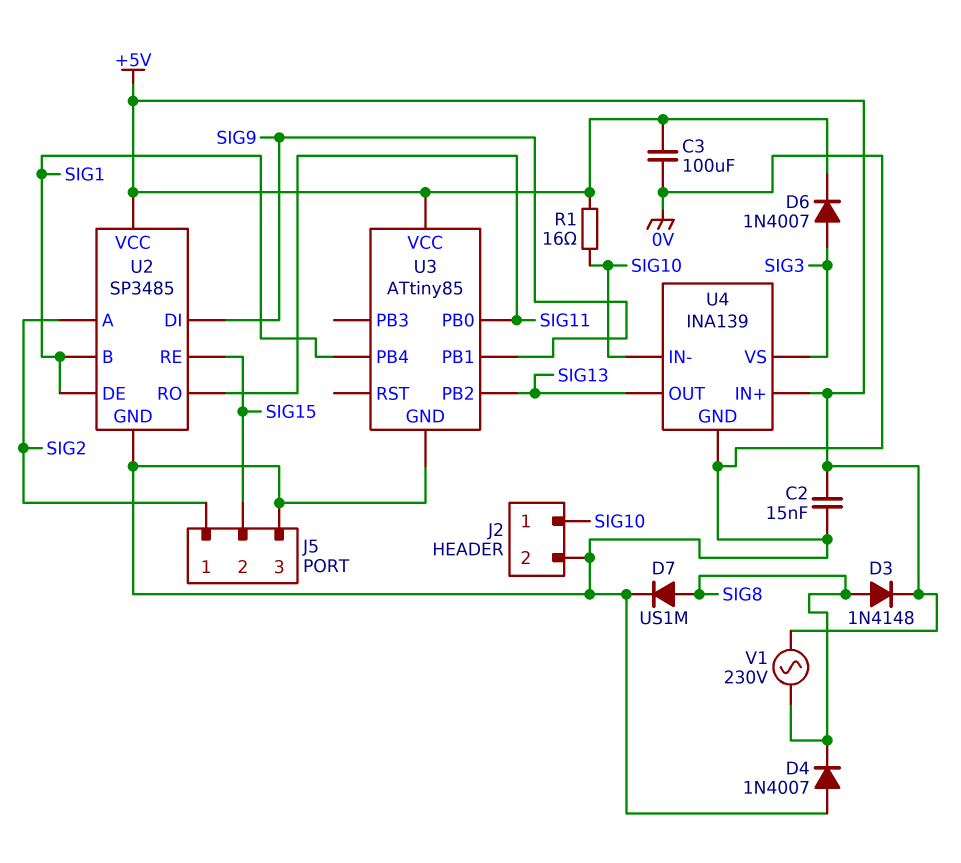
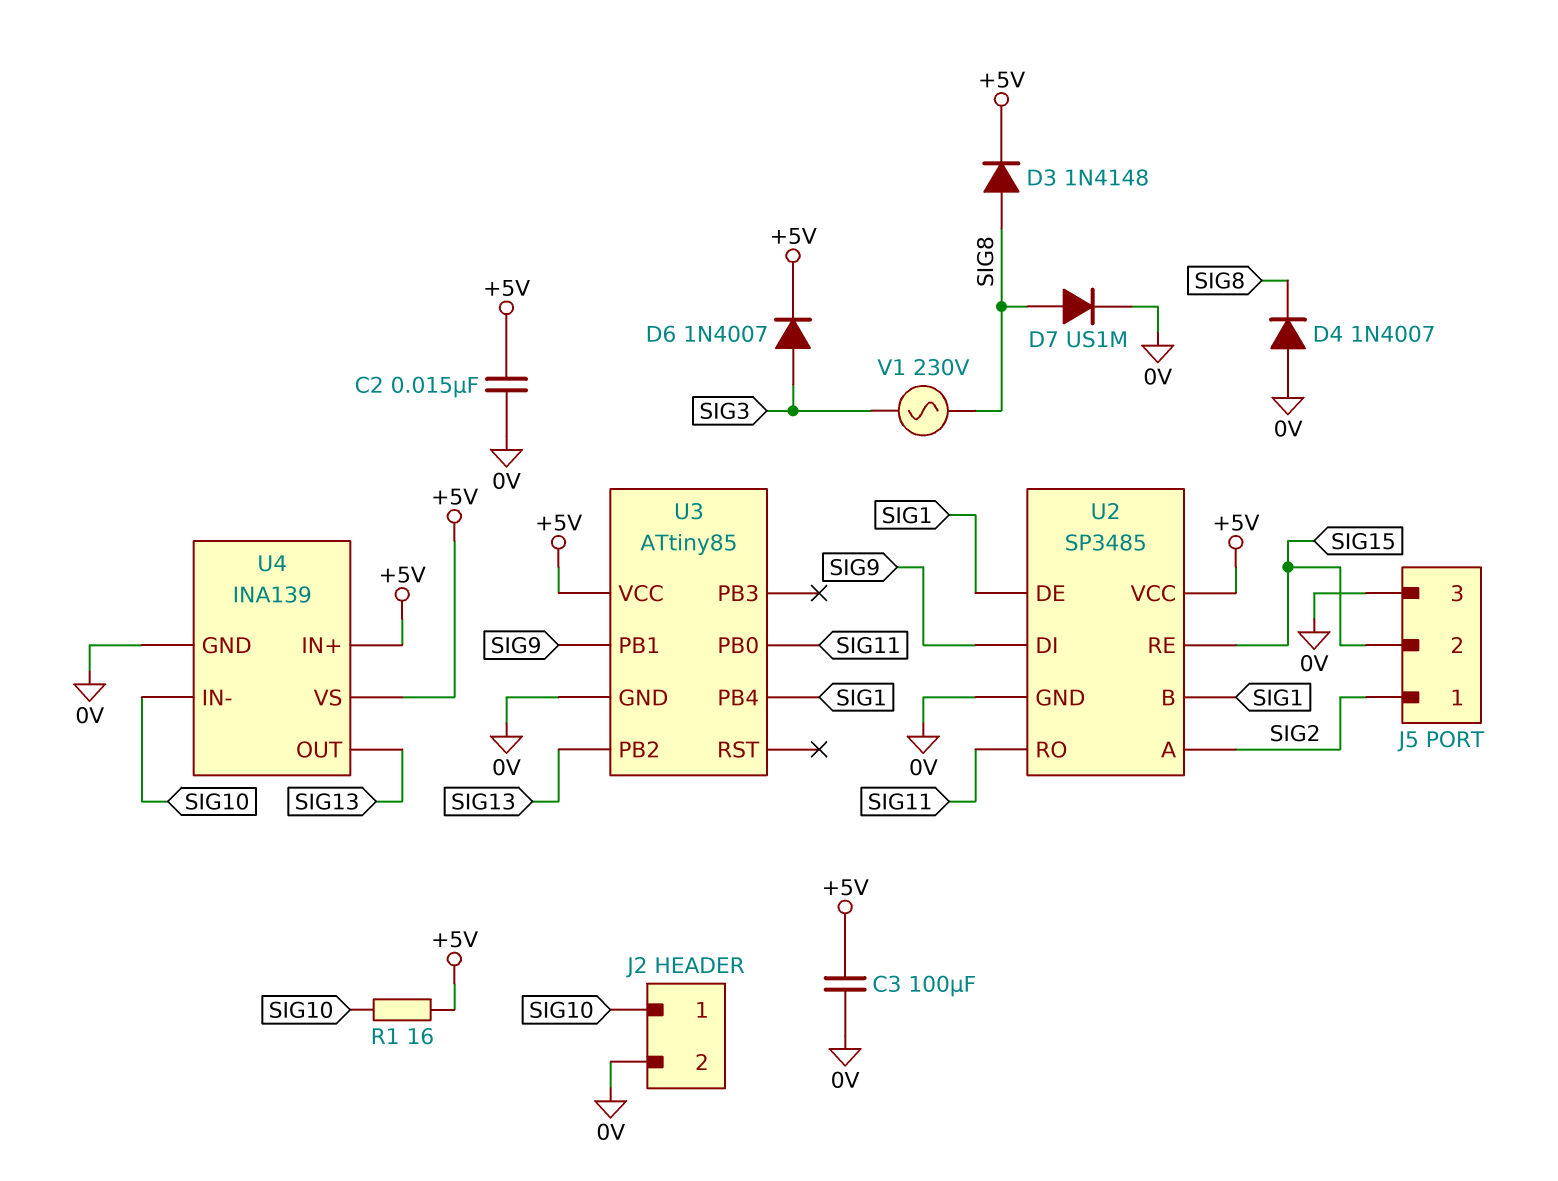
U4 pin VS: SIG3 -> +5V
V1: AC 230V (+5V, SIG8) -> AC 230V (SIG3, SIG8)

